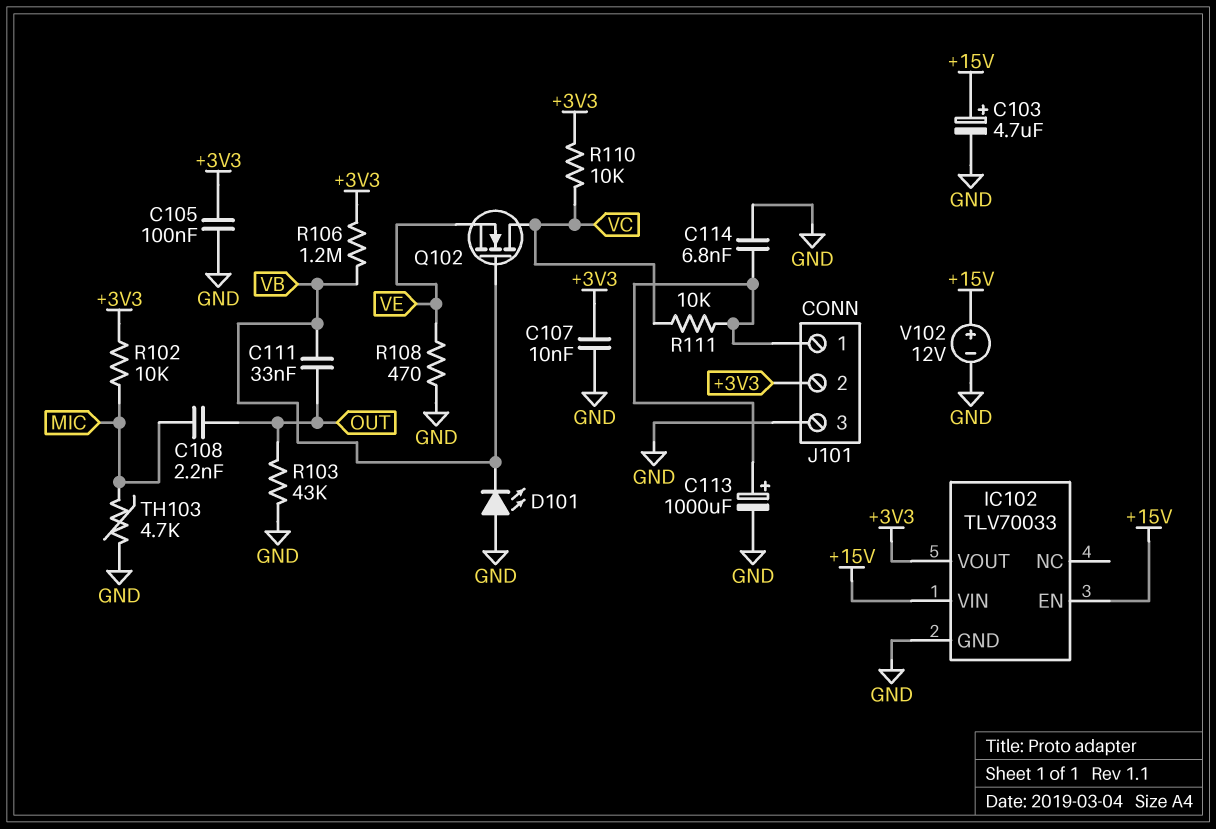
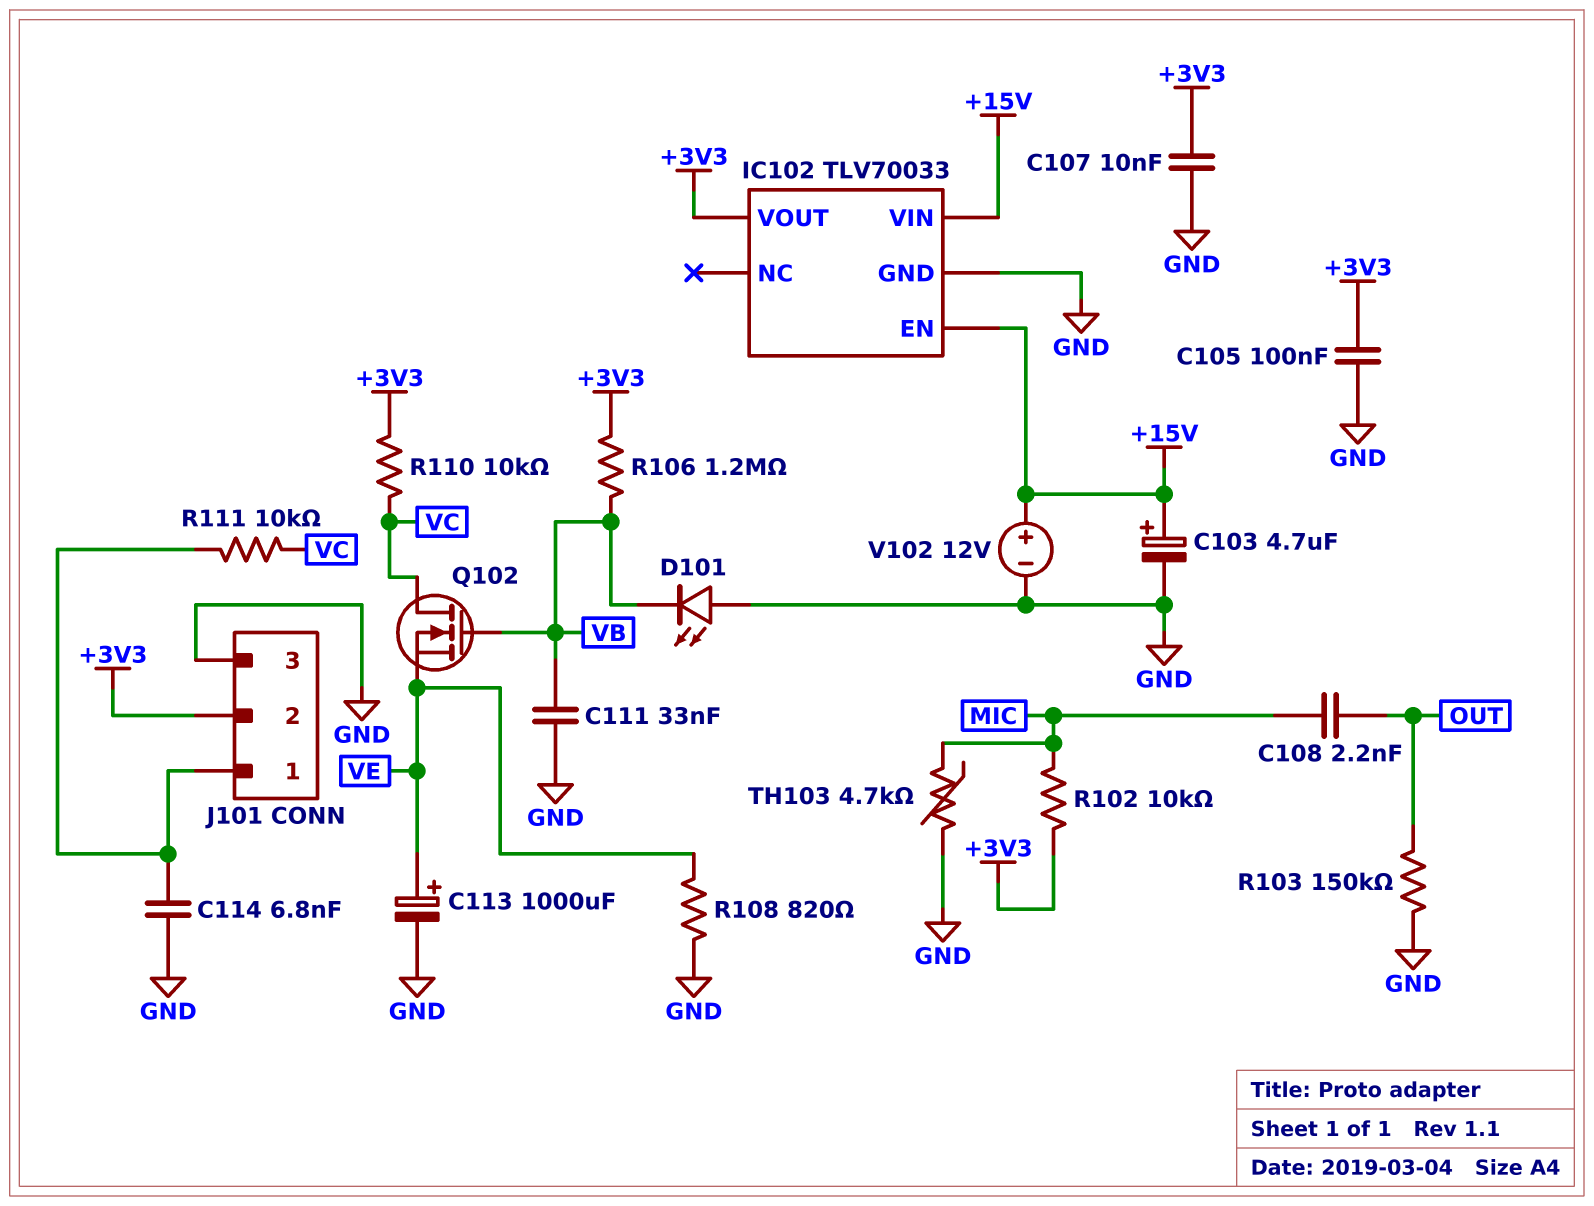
C111: 33nF (OUT, VB) -> 33nF (GND, VB)
C113: 1000uF (plus J101/1, minus GND) -> 1000uF (plus VE, minus GND)
R103: 43k (GND, OUT) -> 150k (GND, OUT)
R108: 470 (GND, VE) -> 820 (GND, VE)

